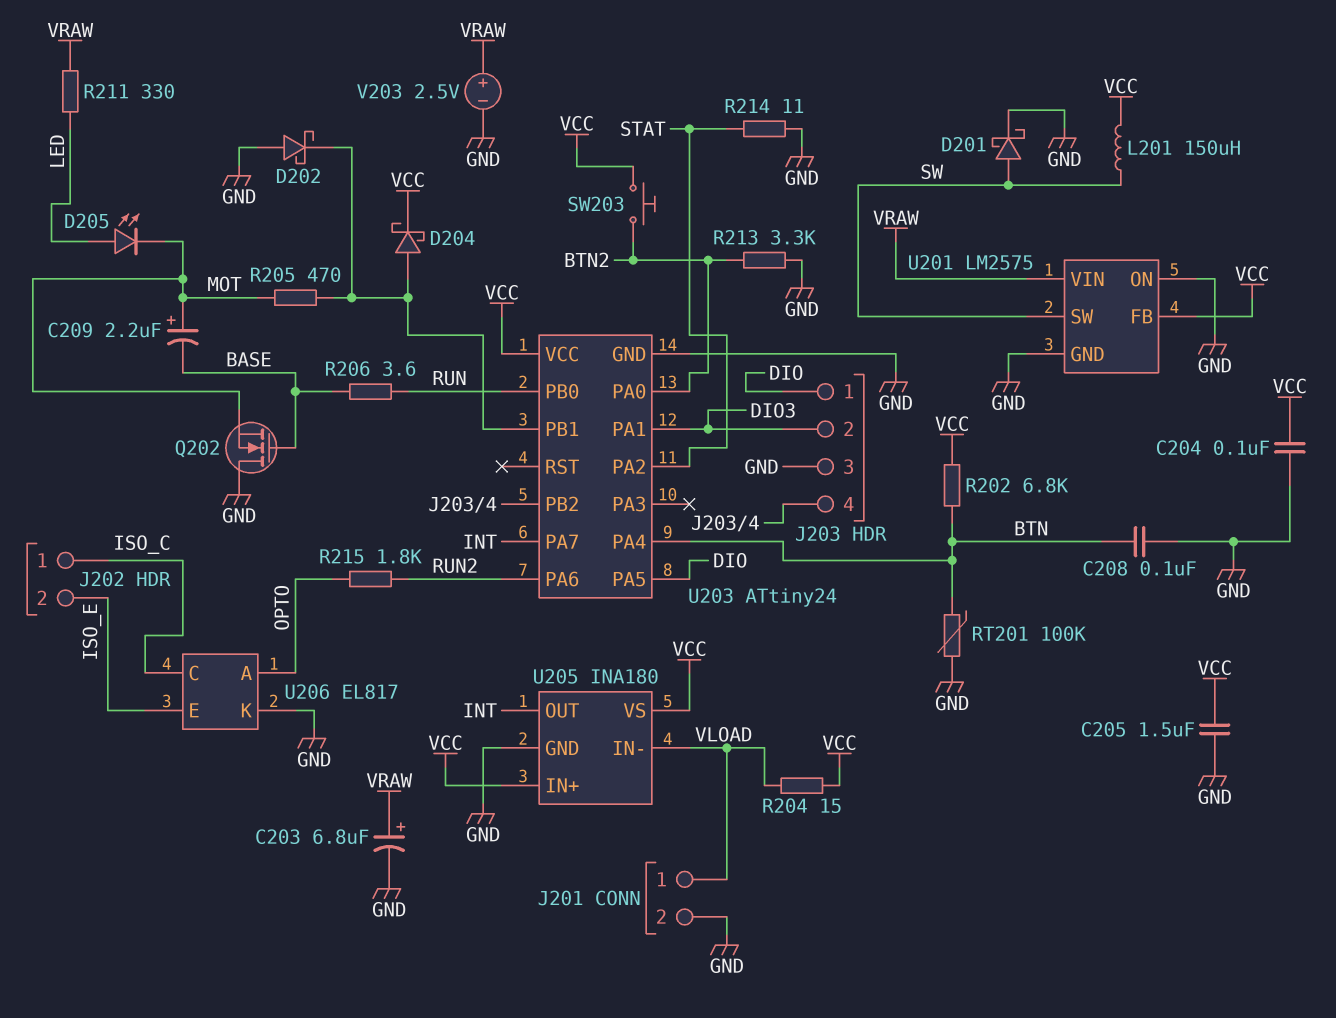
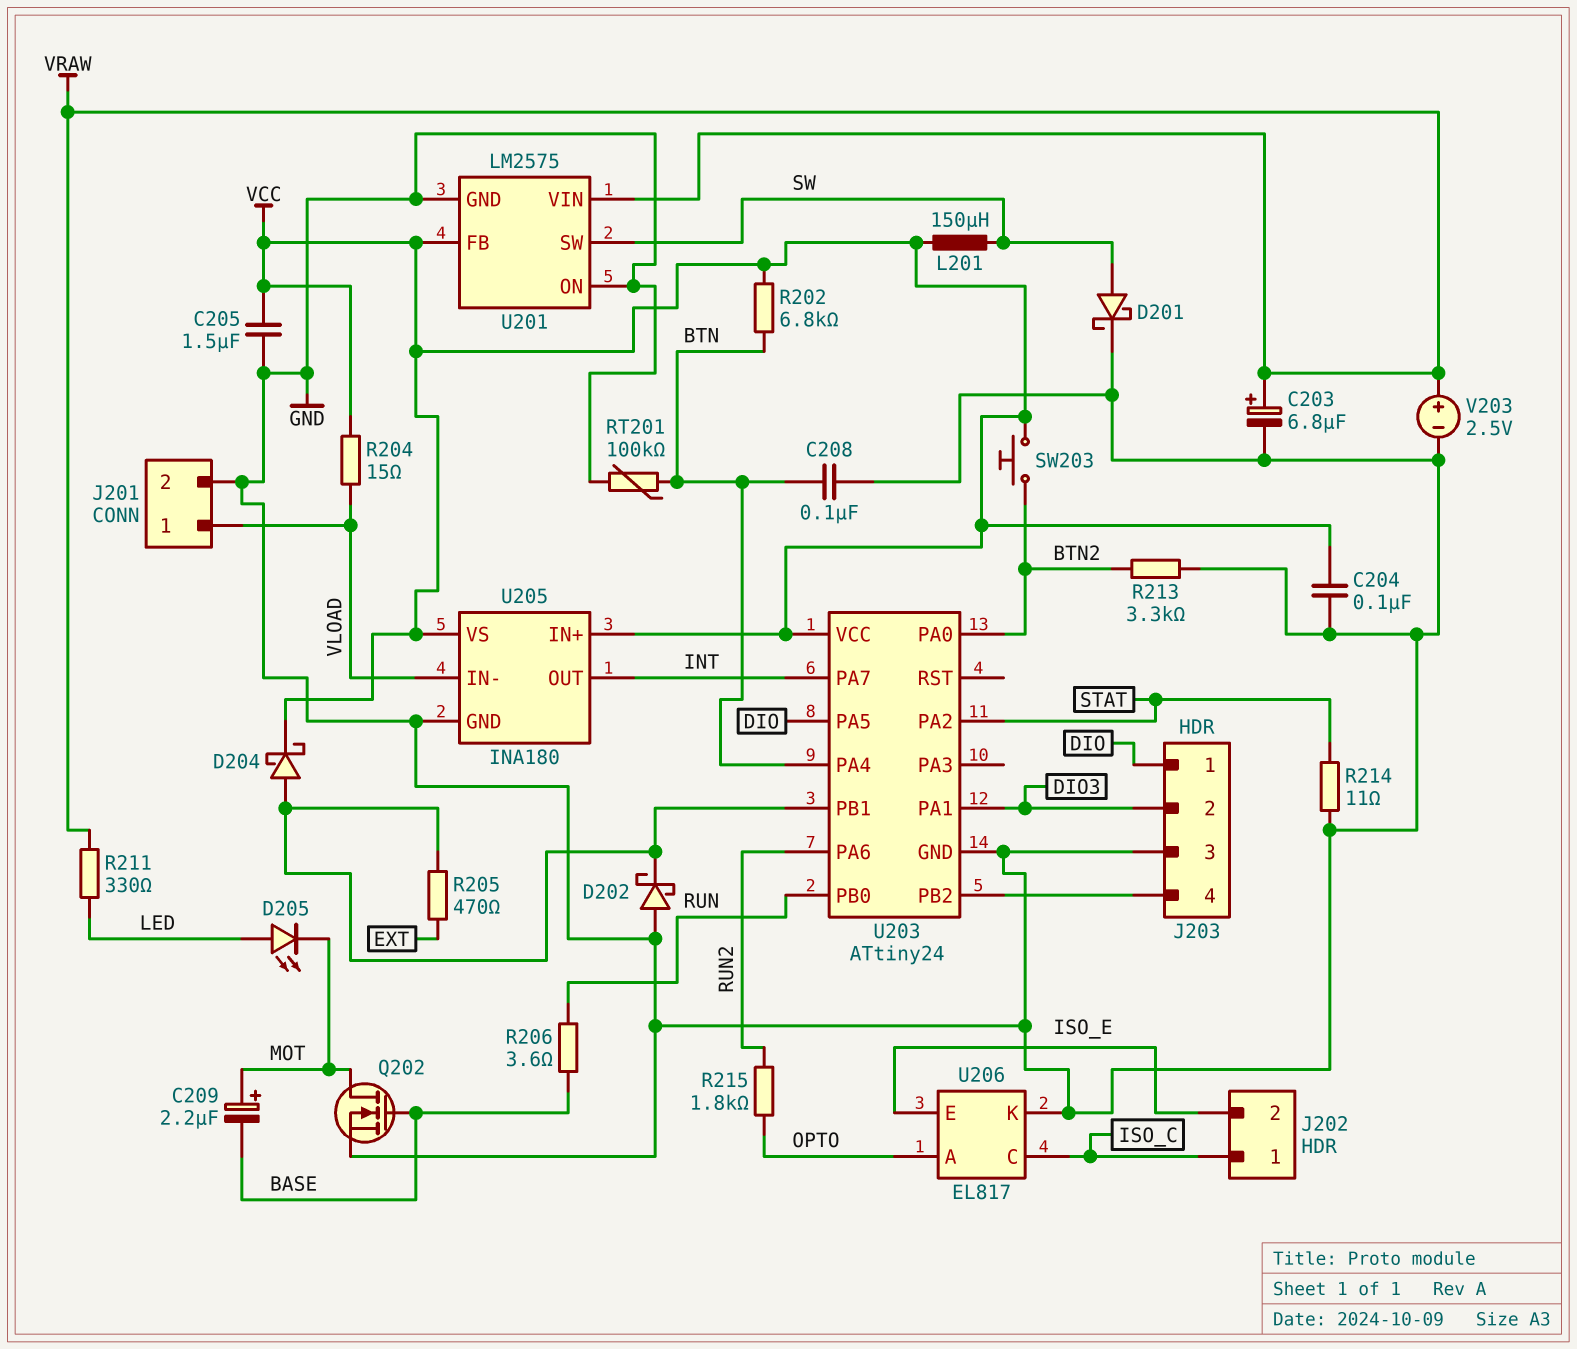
Q202: NMOS (G BASE, D GND, S MOT) -> NMOS (G BASE, D MOT, S GND)
R205: 470 (MOT, U203/PB1) -> 470 (EXT, U203/PB1)

